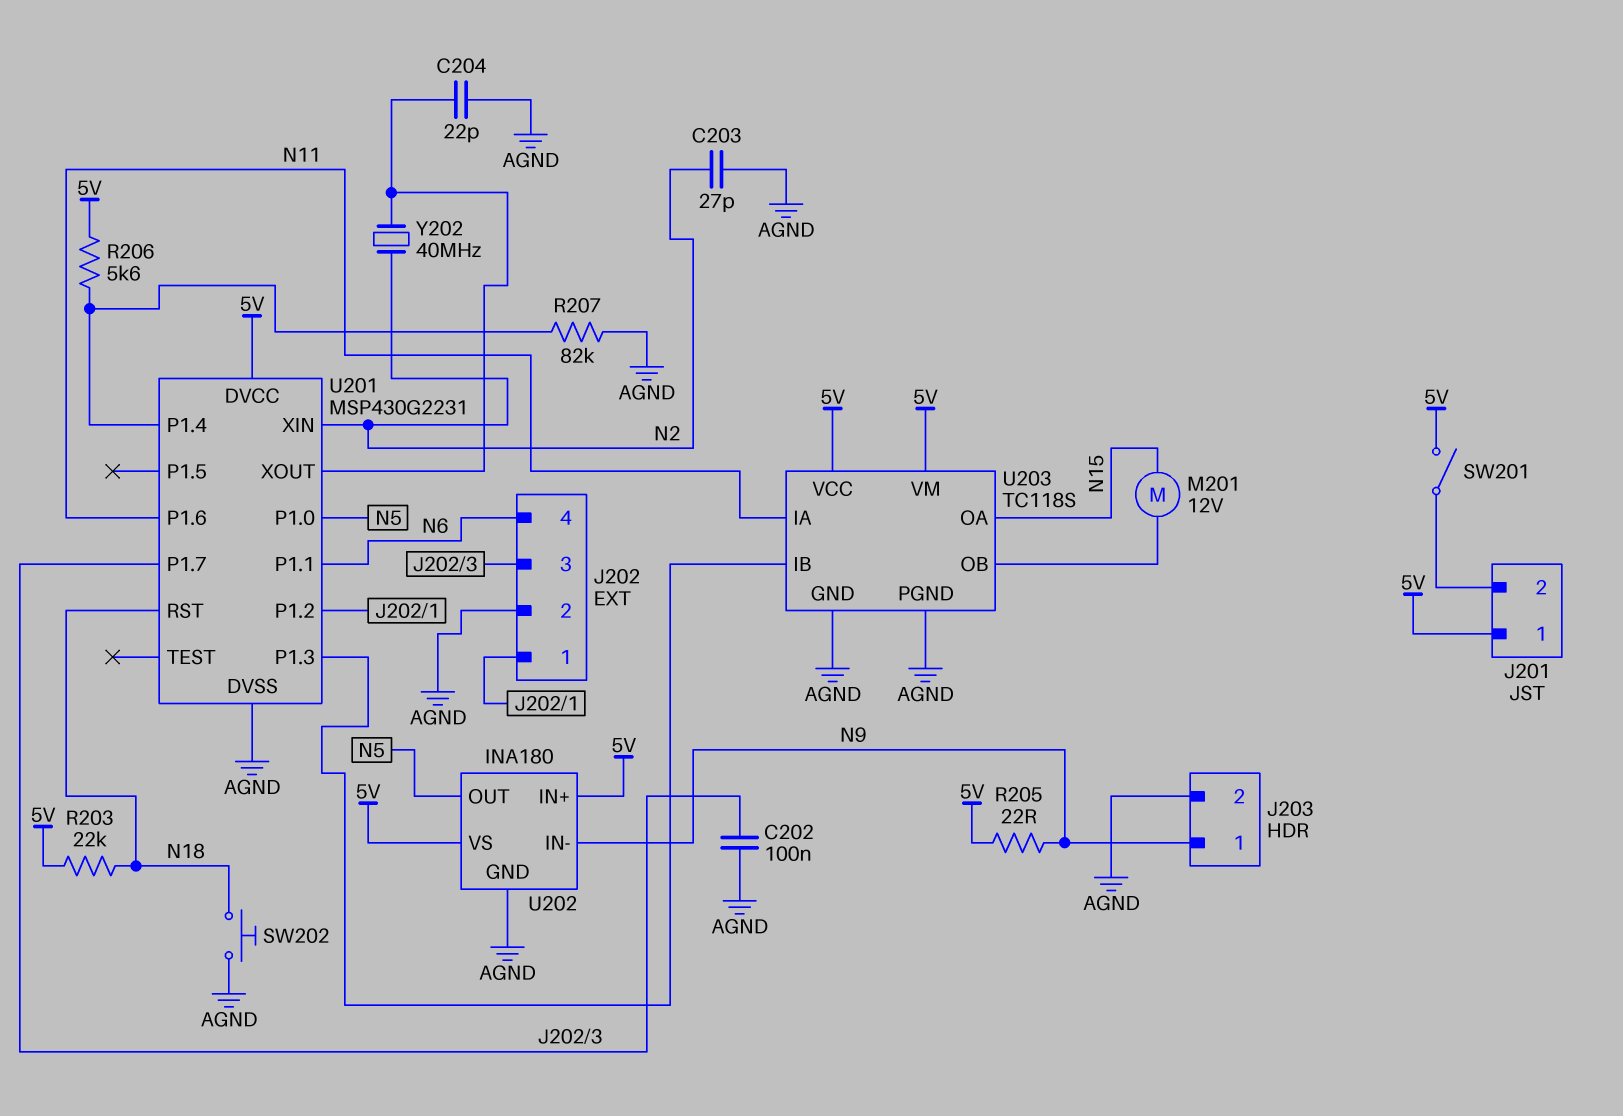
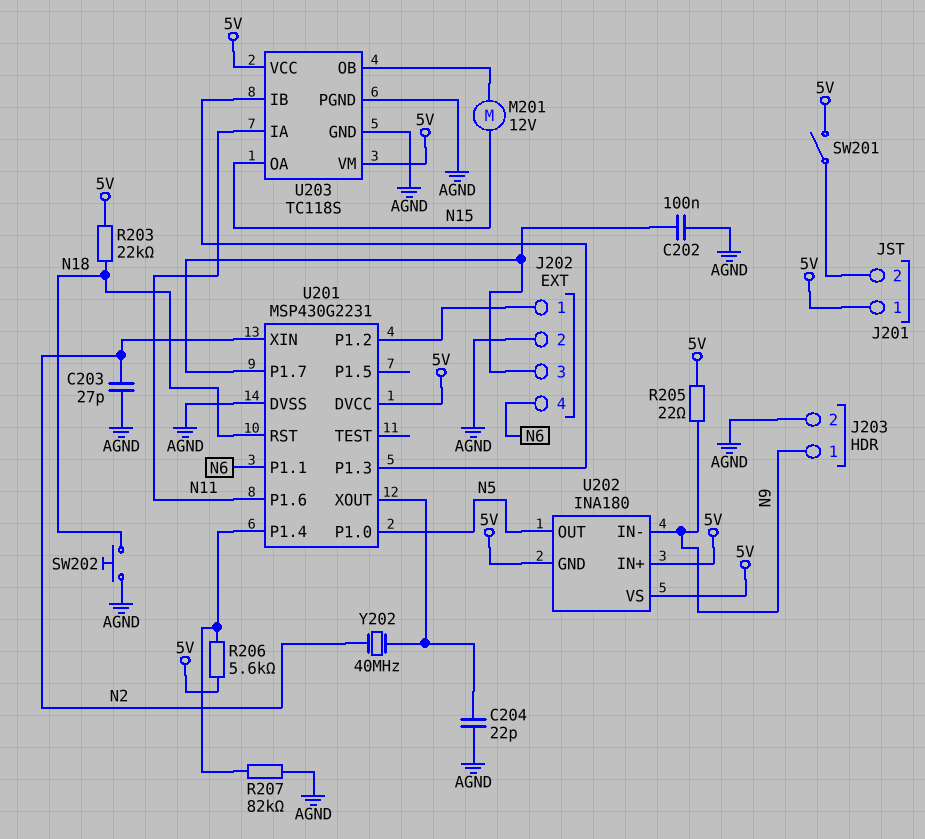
U202 pin GND: AGND -> 5V

